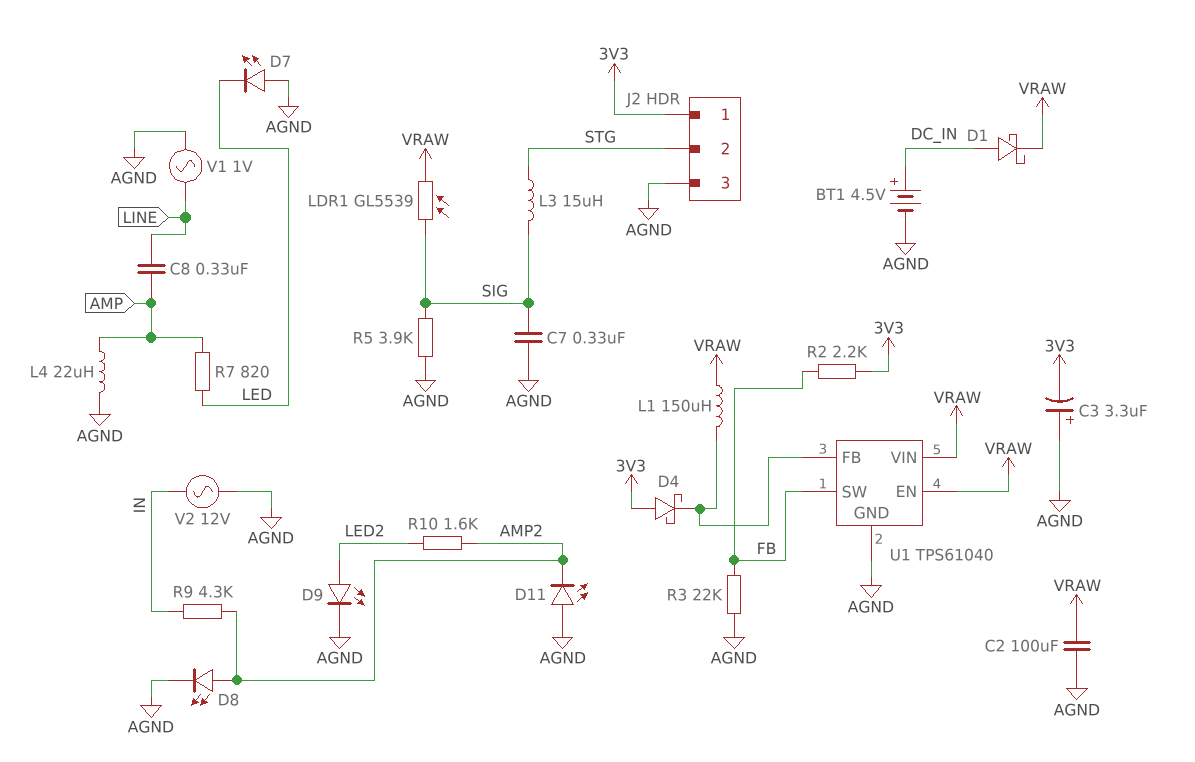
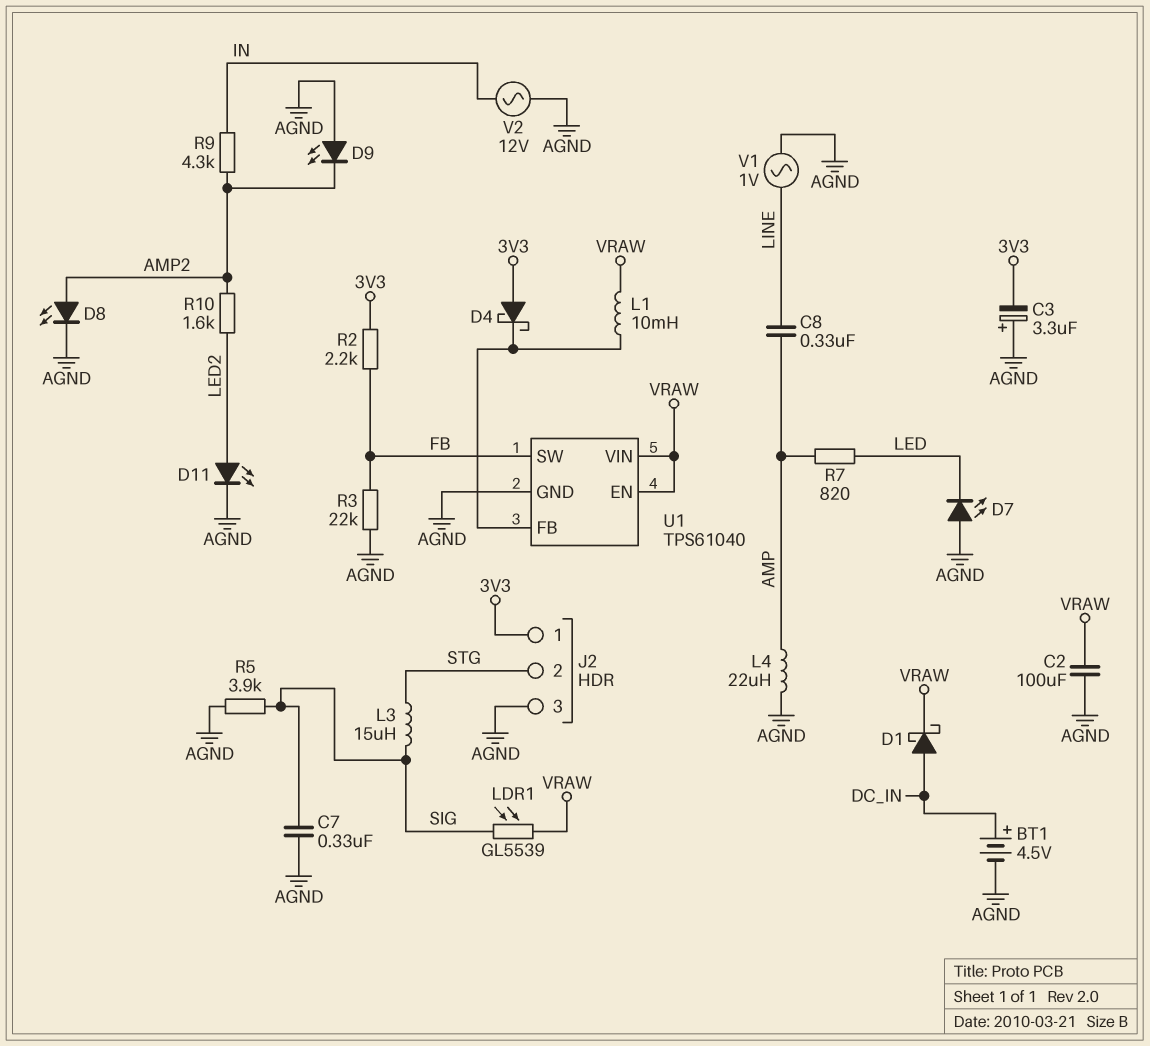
D9: LED (A LED2, K AGND) -> LED (A AGND, K AMP2)
D11: LED (A AGND, K AMP2) -> LED (A LED2, K AGND)
L1: 150uH (U1/FB, VRAW) -> 10mH (U1/FB, VRAW)

